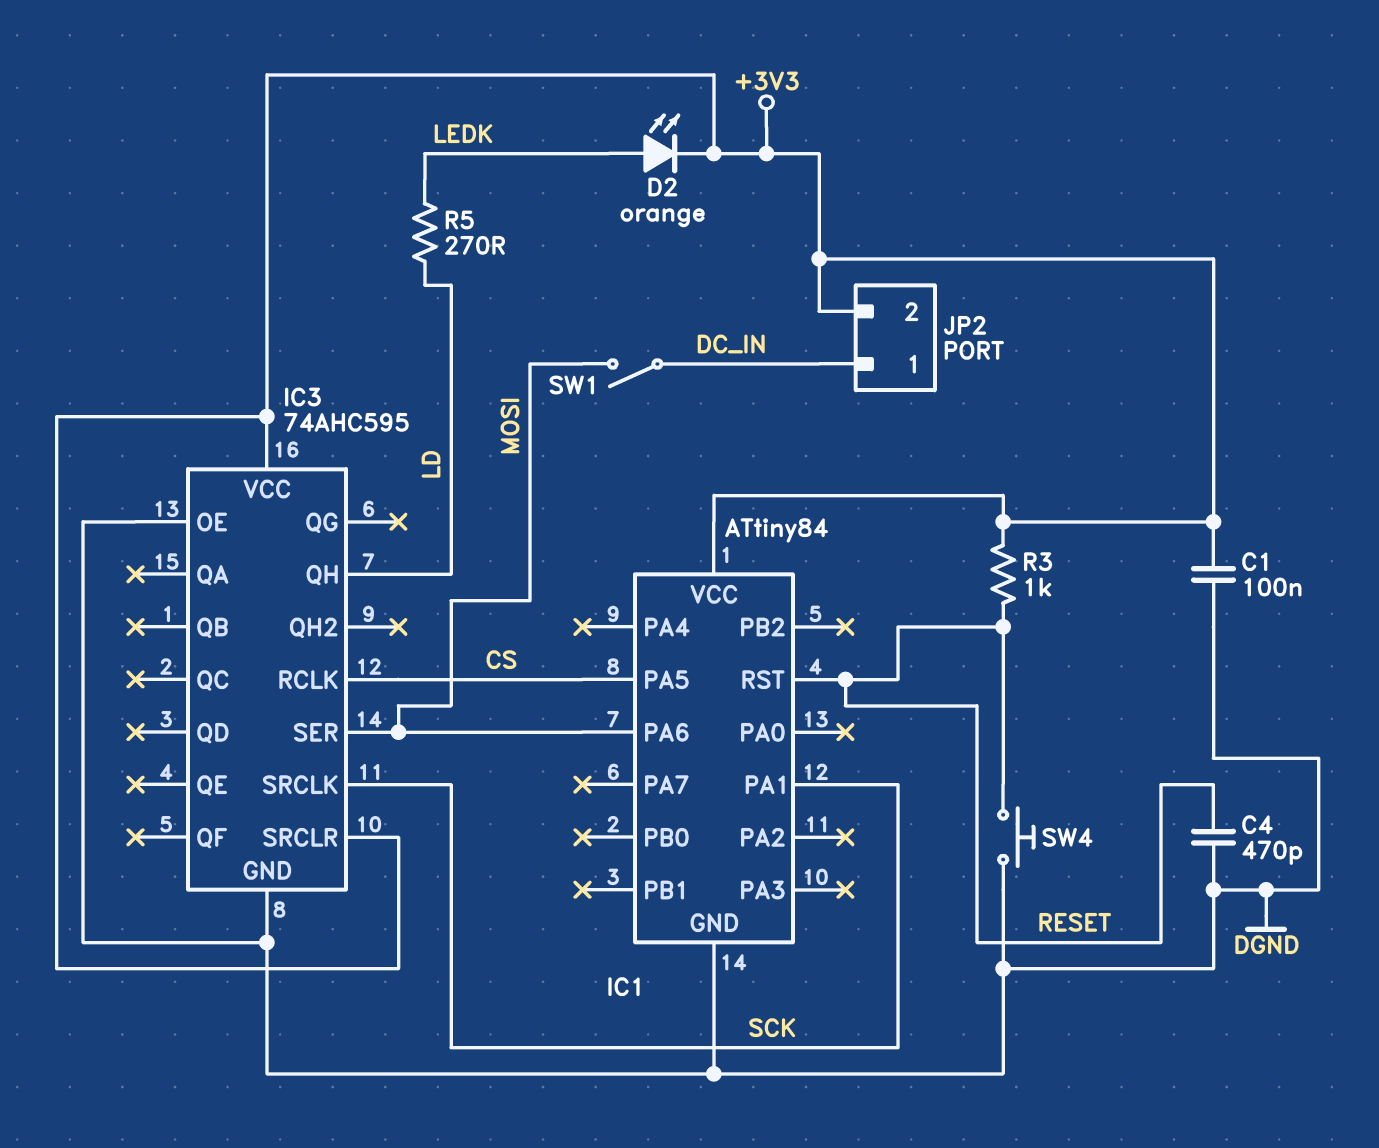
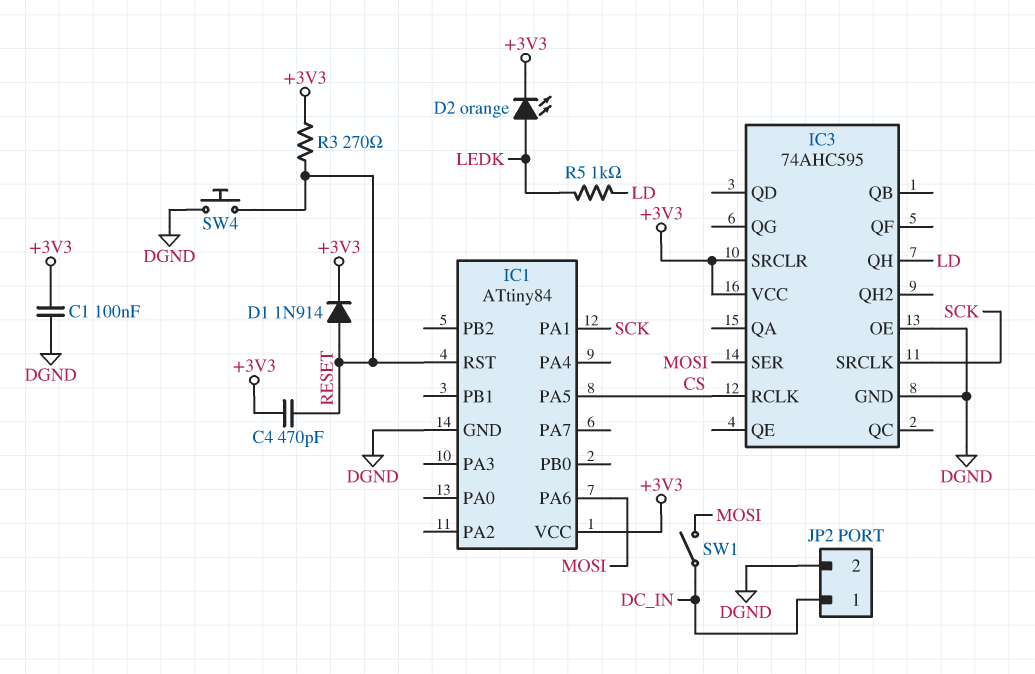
C4: 470pF (DGND, RESET) -> 470pF (+3V3, RESET)
D1: none -> diode 1N914 (A RESET, K +3V3)
JP2 pin 2: +3V3 -> DGND
R3: 1k (+3V3, RESET) -> 270 (+3V3, RESET)
R5: 270 (LD, LEDK) -> 1k (LD, LEDK)

